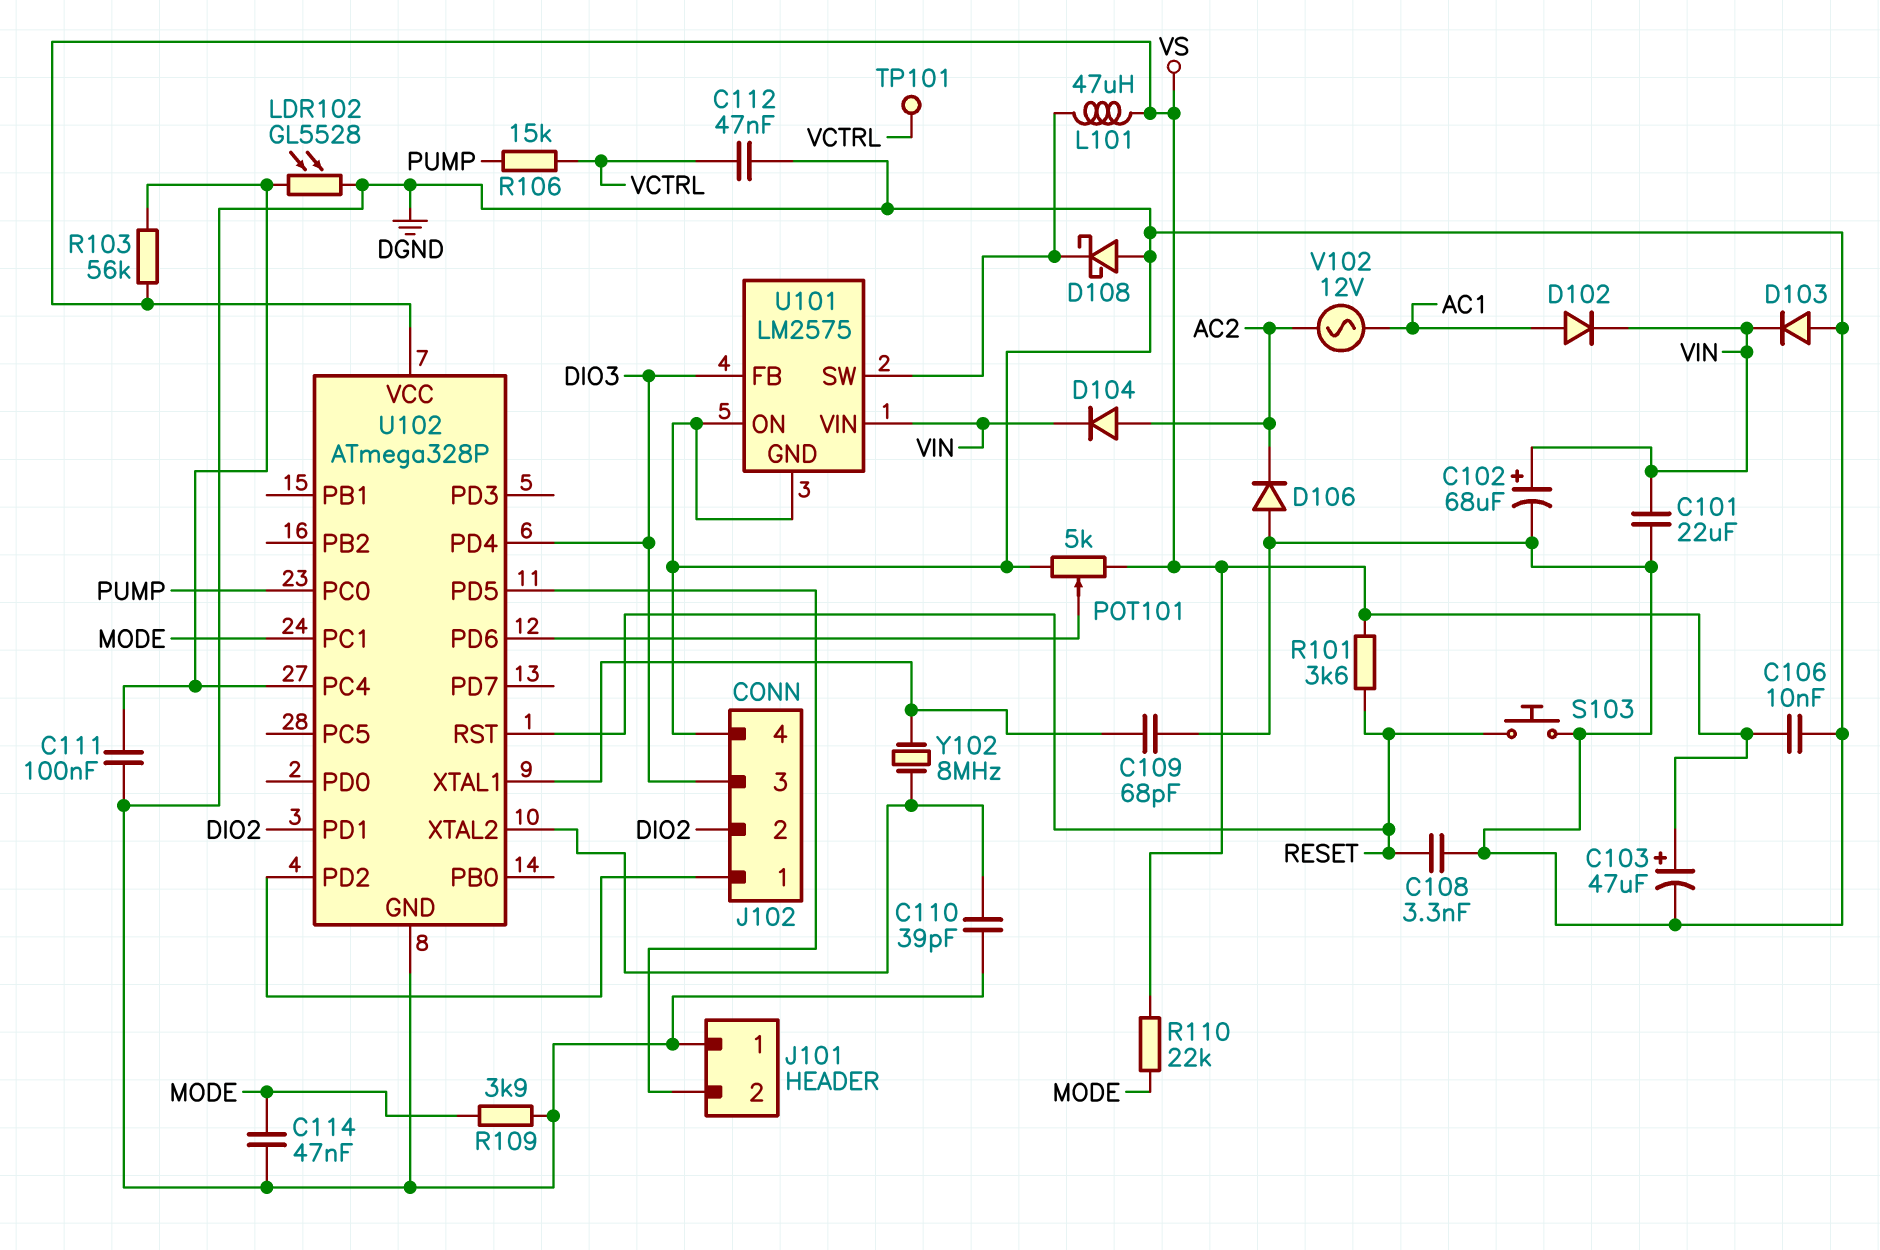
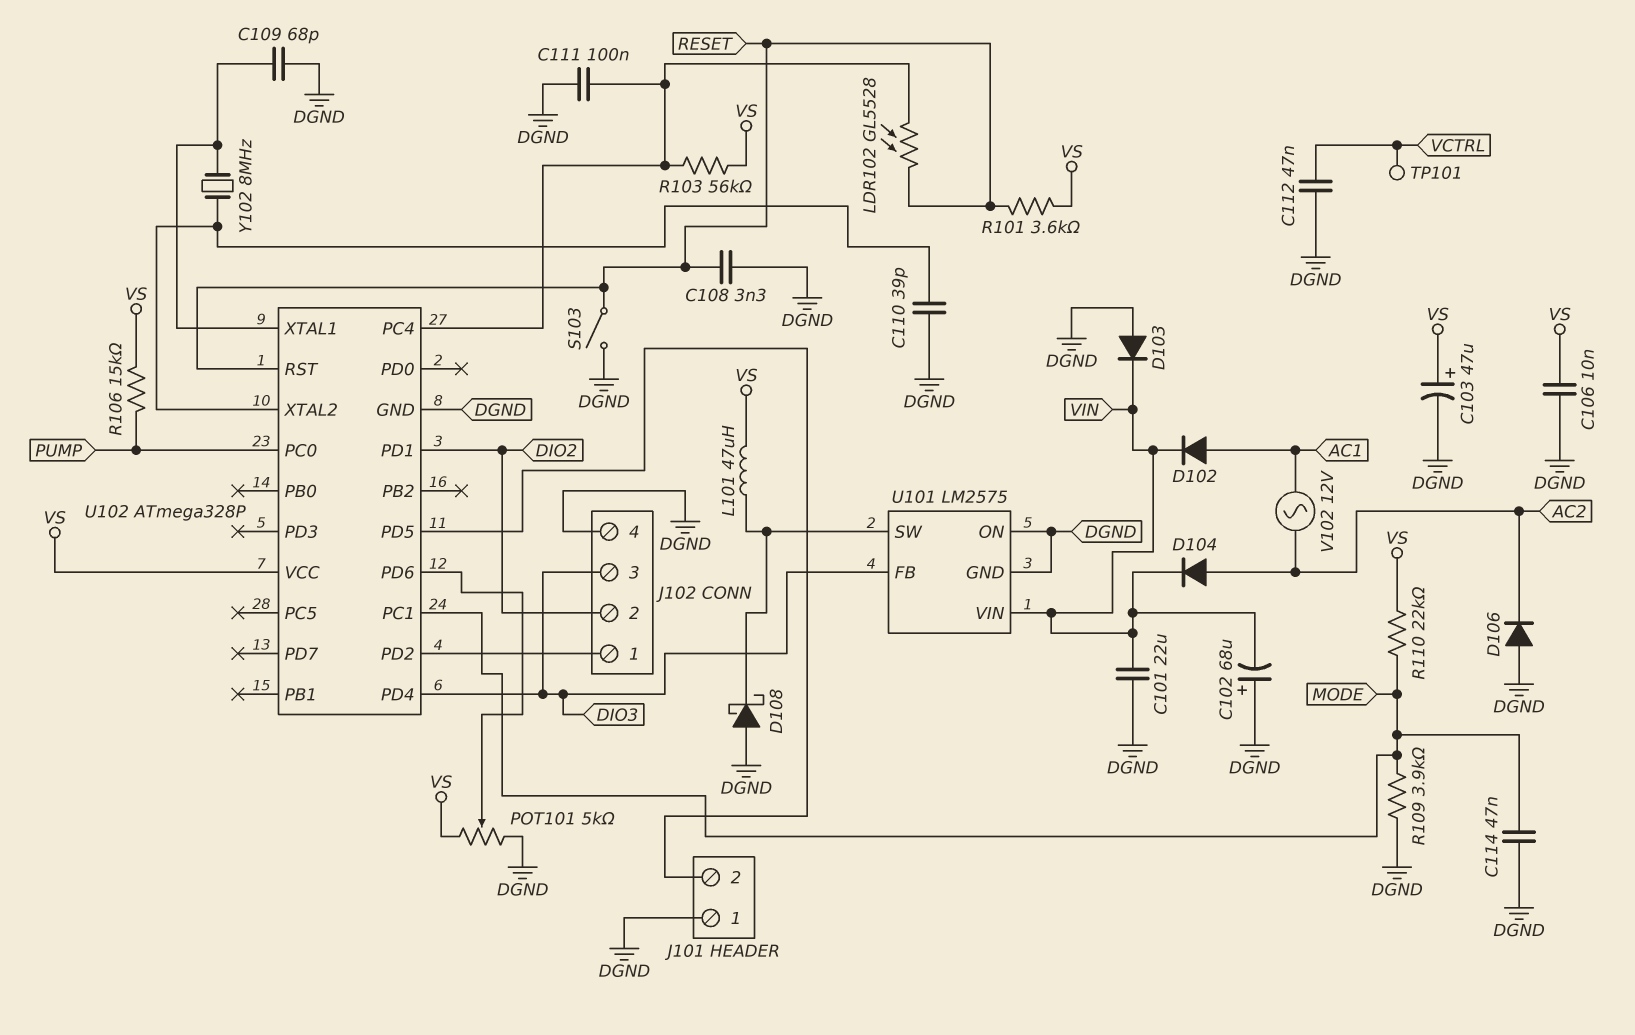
C102: 68uF (plus VIN, minus DGND) -> 68uF (plus DGND, minus VIN)
LDR102: GL5528 (DGND, U102/PC4) -> GL5528 (RESET, U102/PC4)
R106: 15k (PUMP, VCTRL) -> 15k (PUMP, VS)
S103: button (DGND, RESET) -> switch (DGND, RESET)

